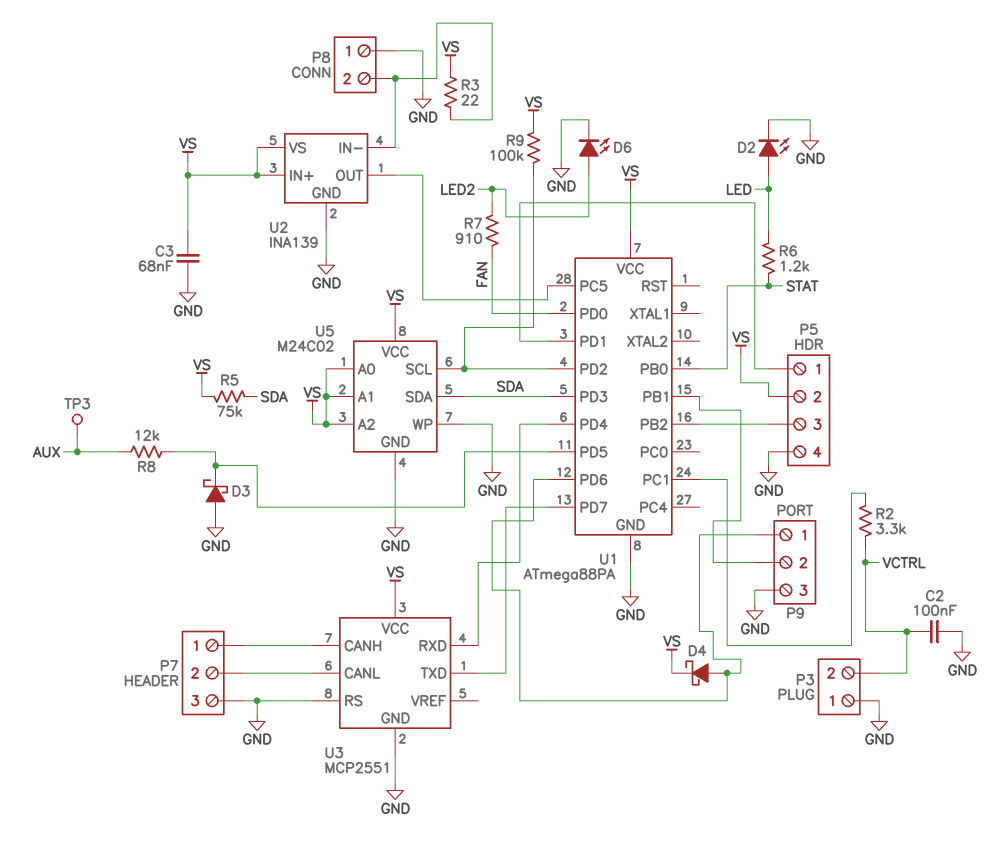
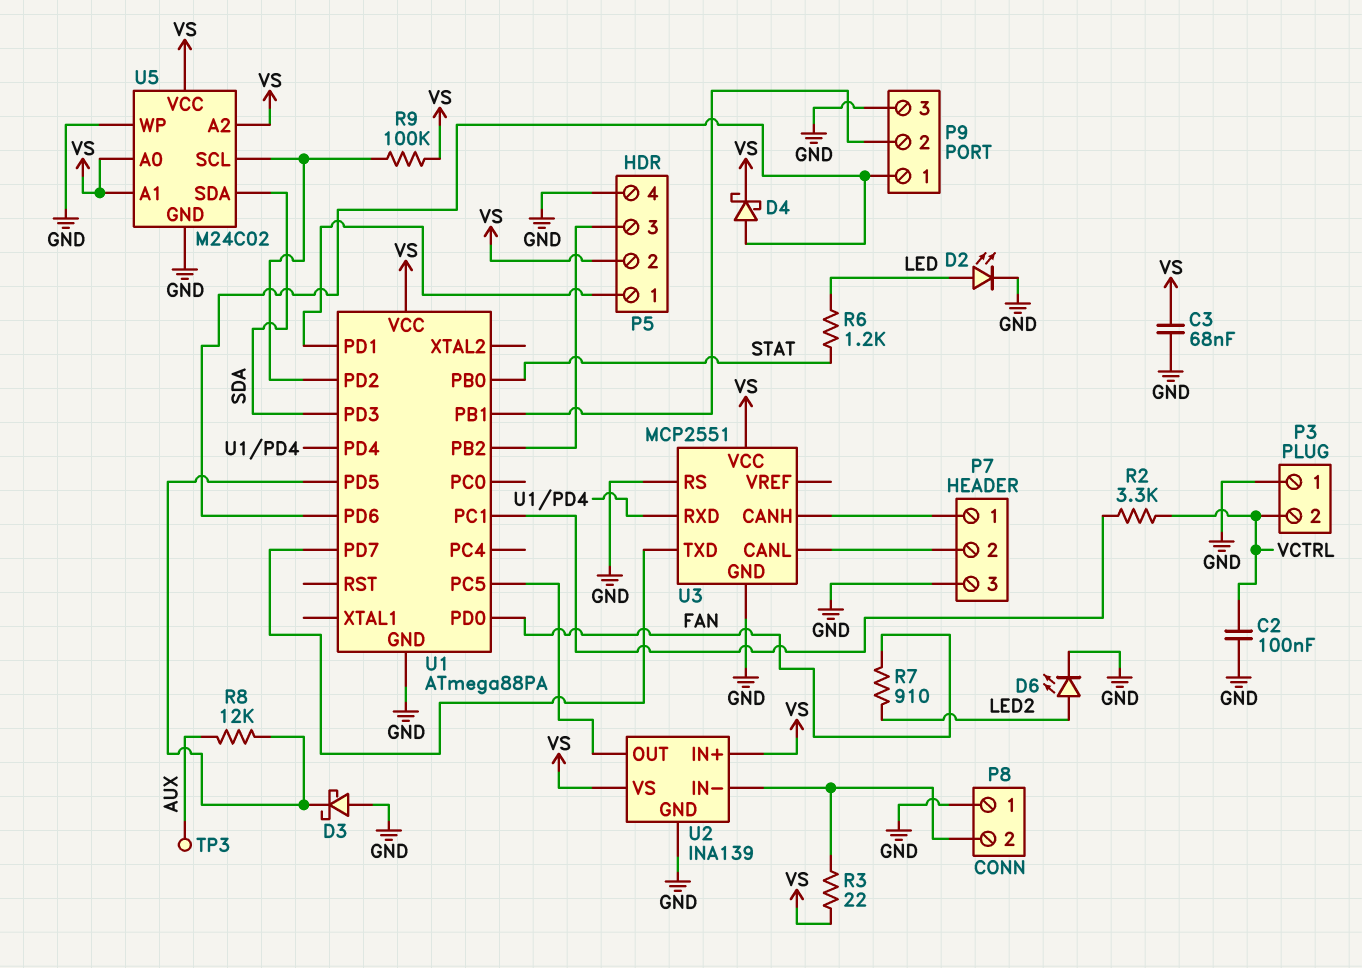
R5: 75k (SDA, VS) -> none

